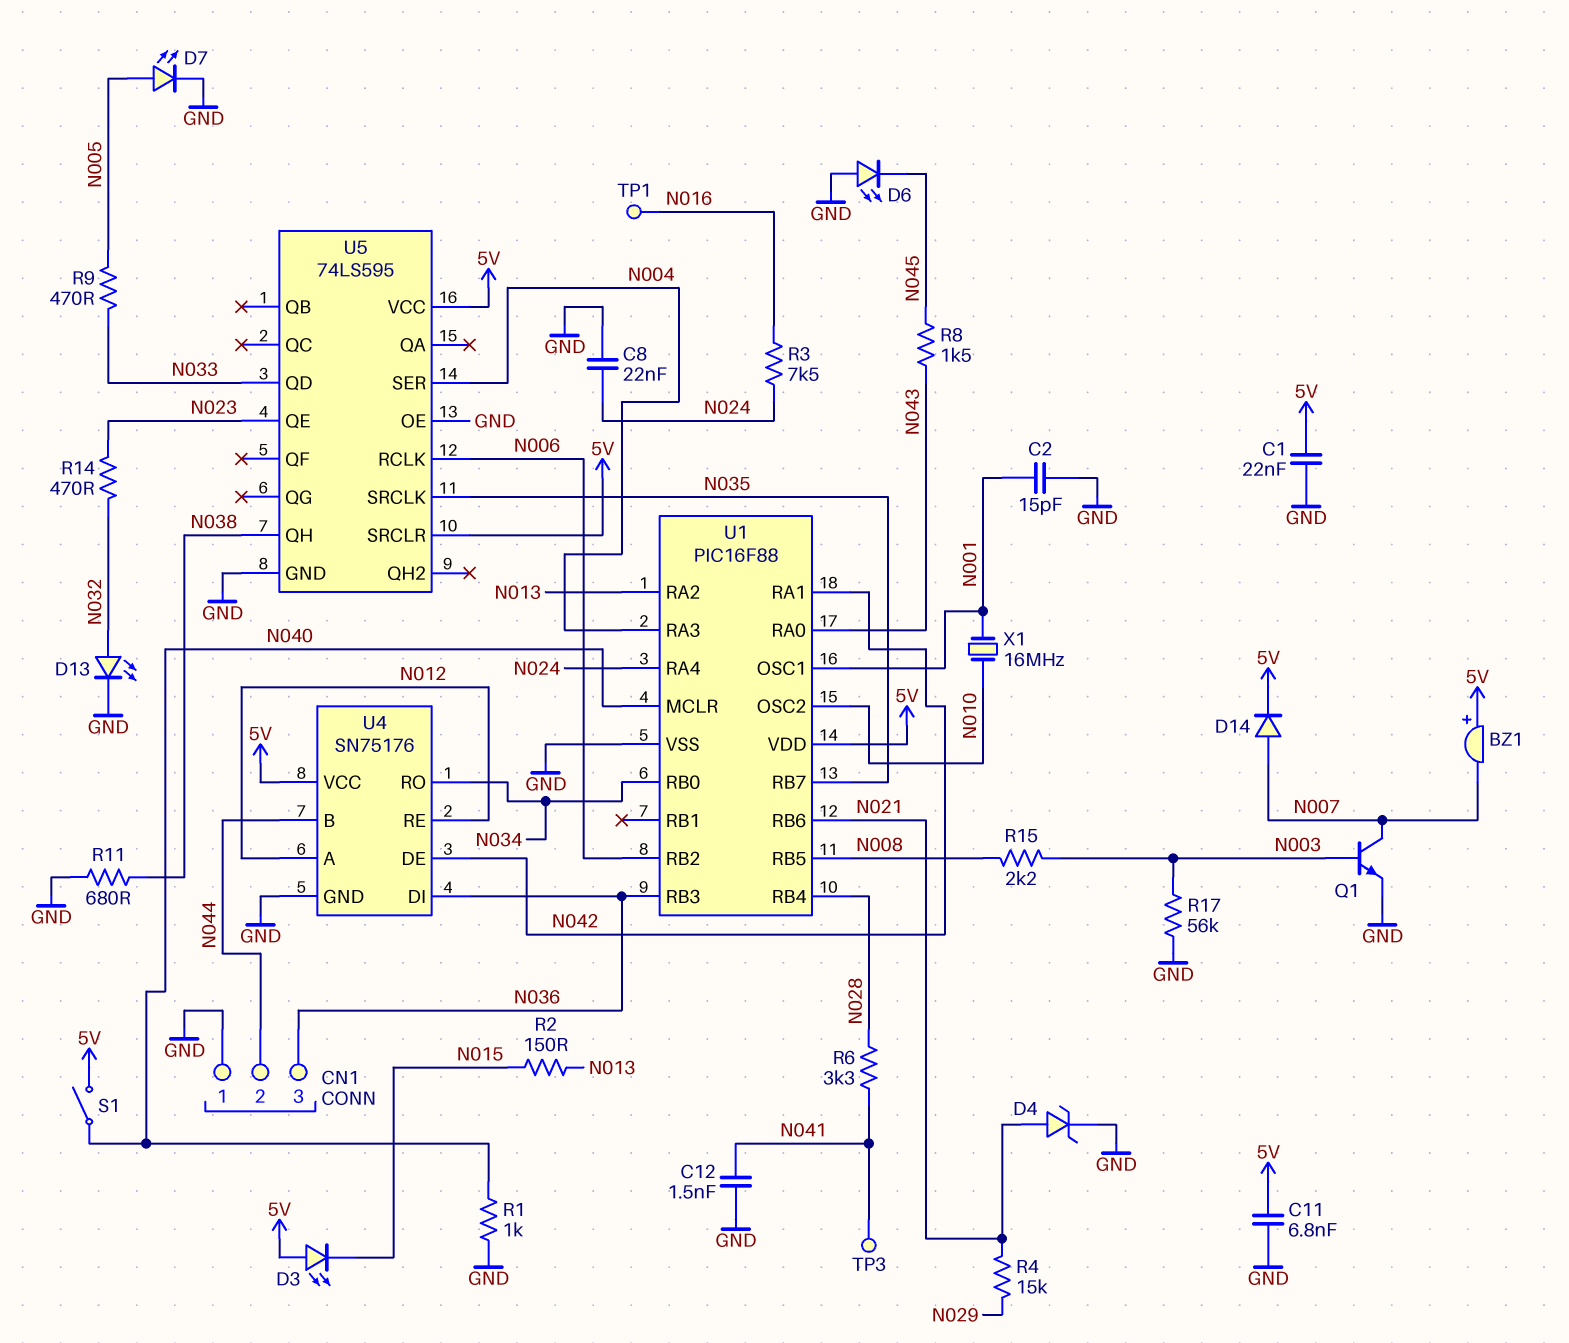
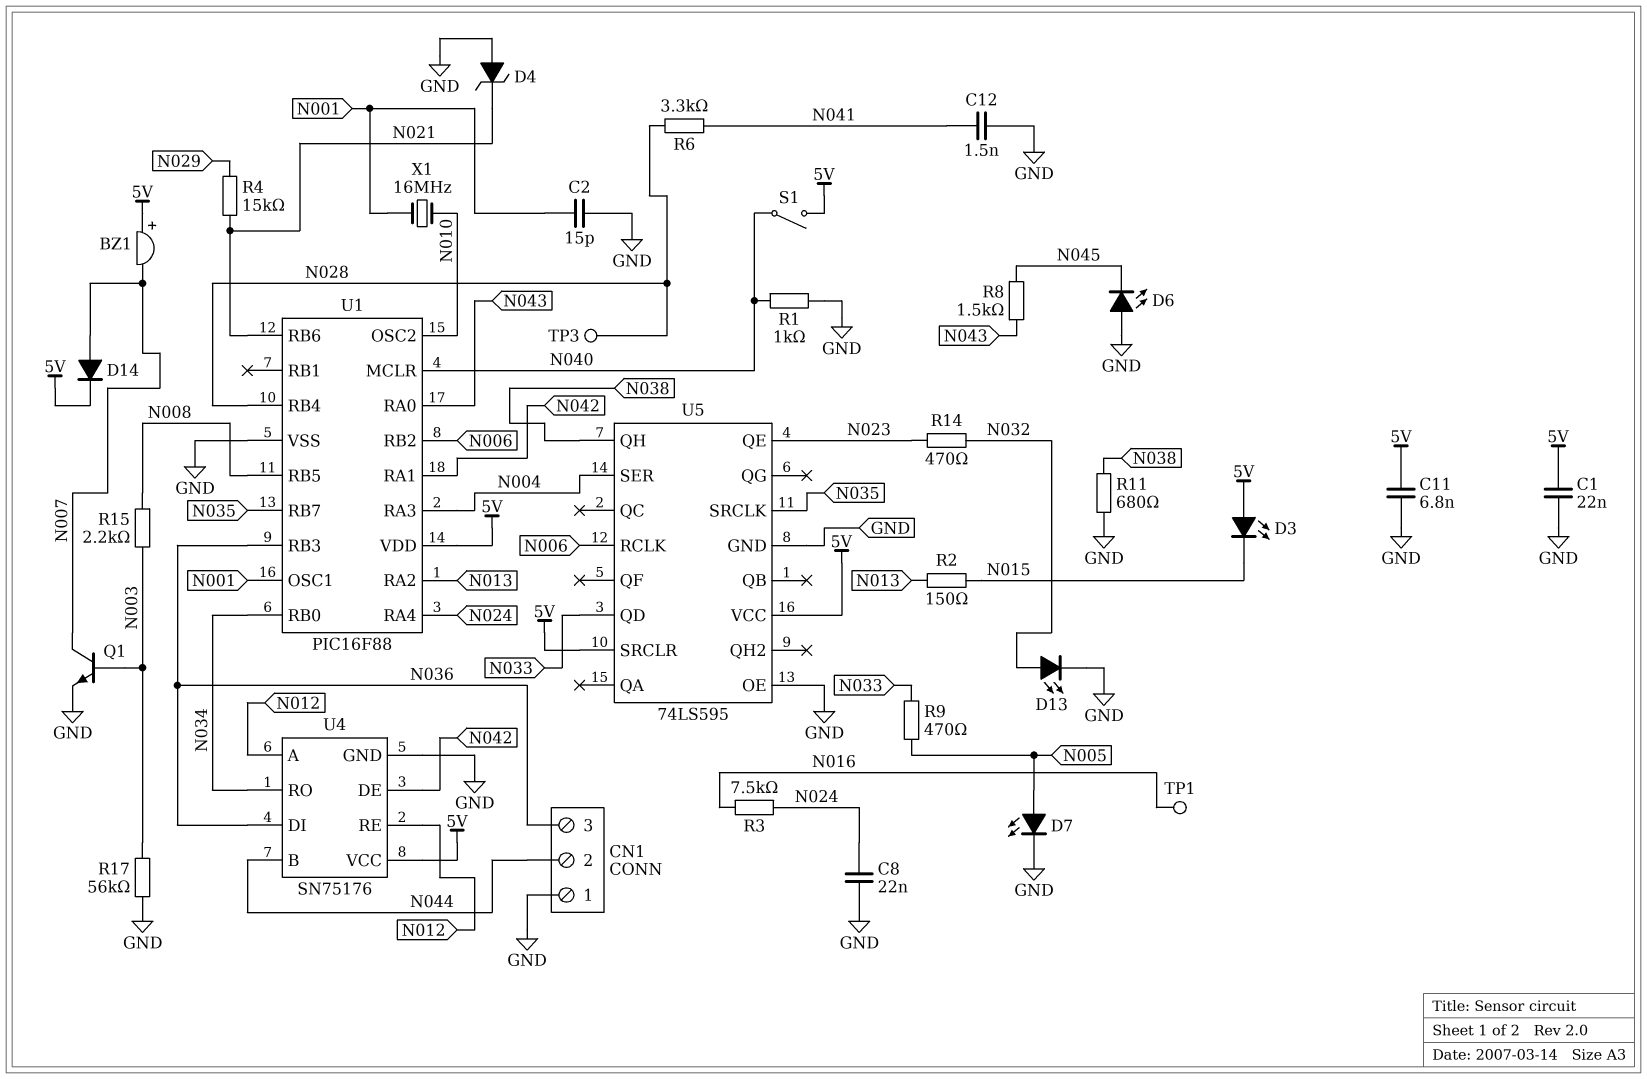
D4: zener (A N021, K GND) -> zener (A GND, K N021)
TP3: test point (N041) -> test point (N028)

